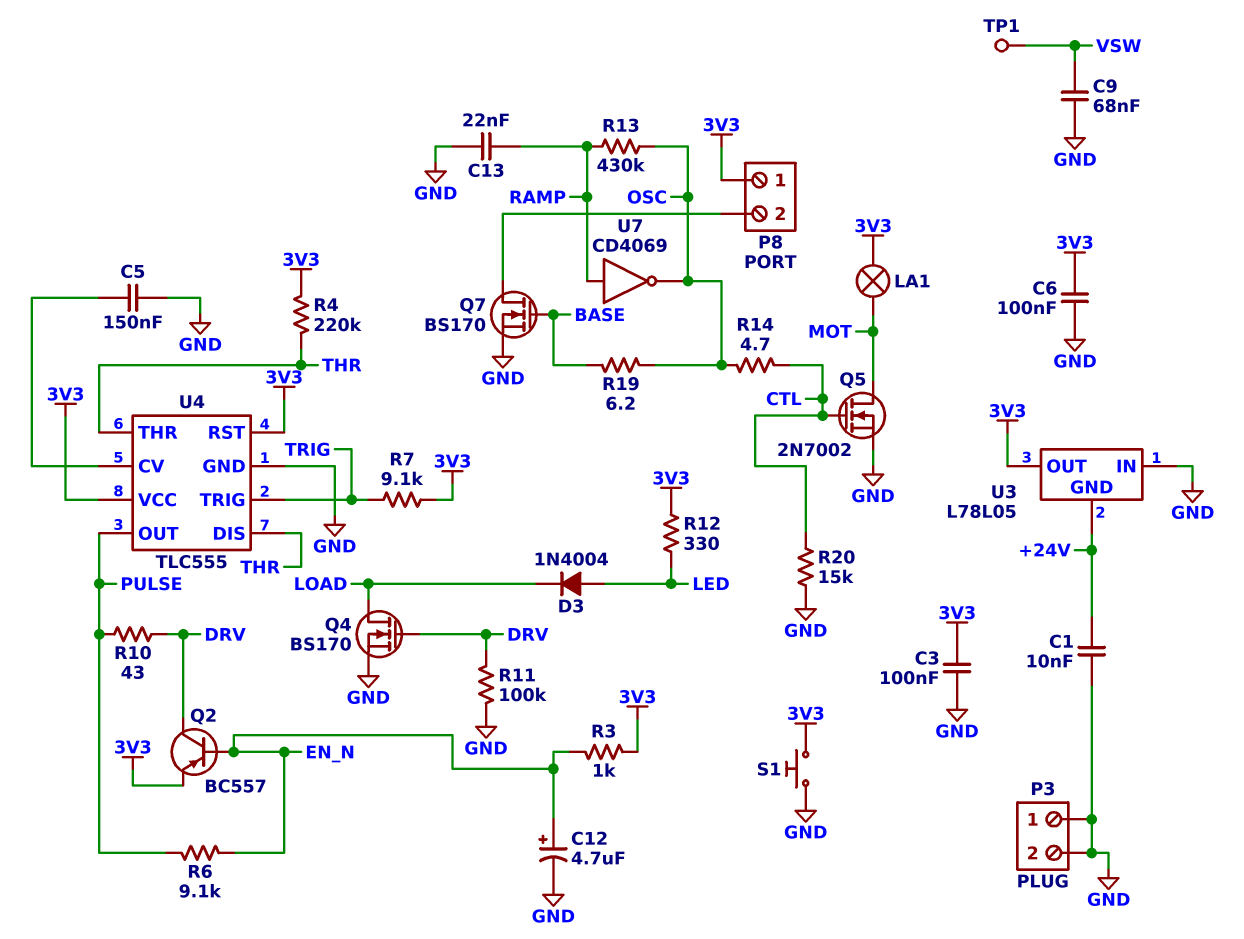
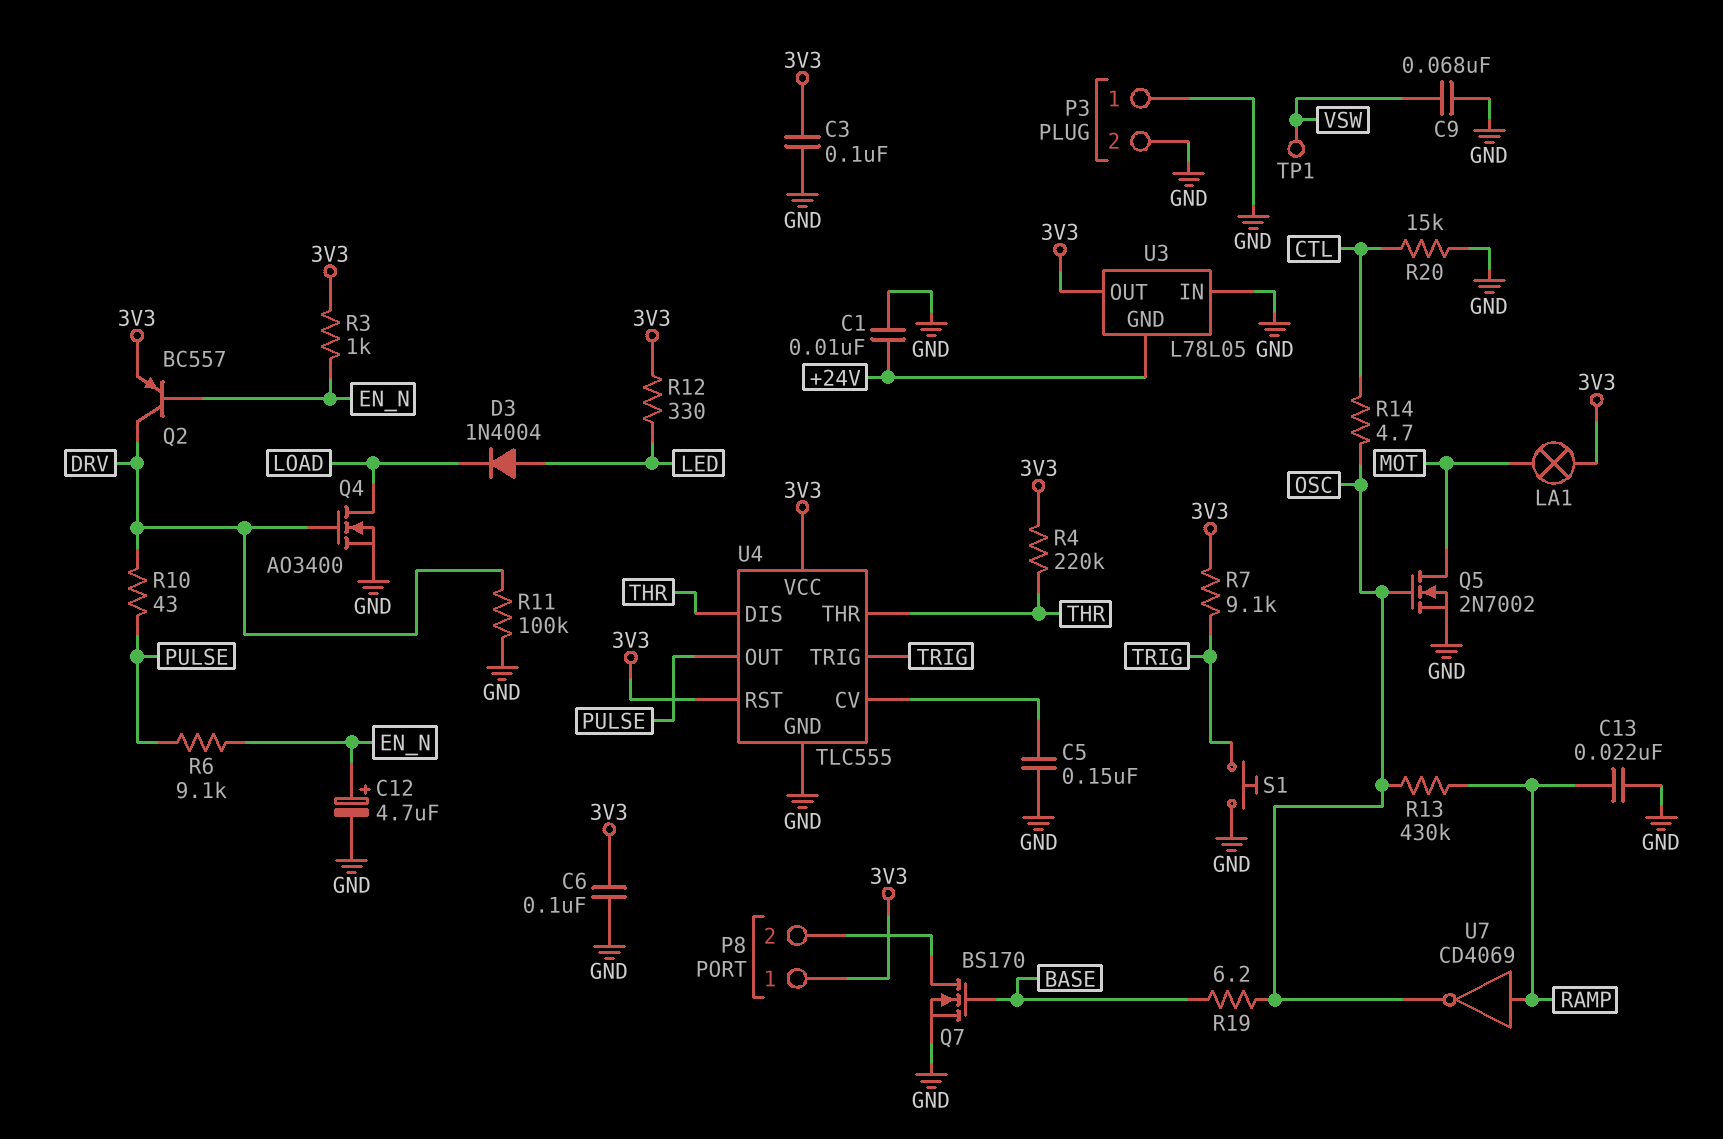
Q4: NMOS BS170 (G DRV, D LOAD, S GND) -> NMOS AO3400 (G DRV, D LOAD, S GND)
Q5: NMOS 2N7002 (G CTL, D MOT, S GND) -> NMOS 2N7002 (G OSC, D MOT, S GND)
S1: button (3V3, GND) -> button (GND, TRIG)

